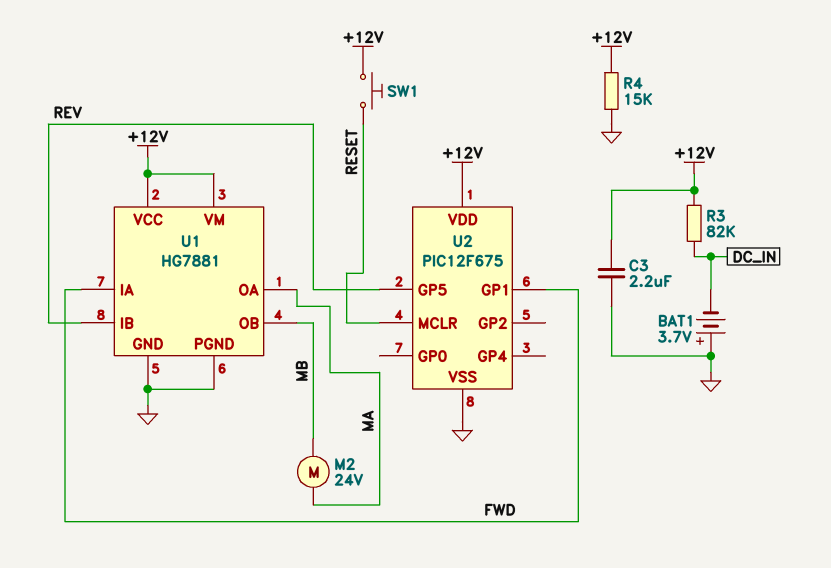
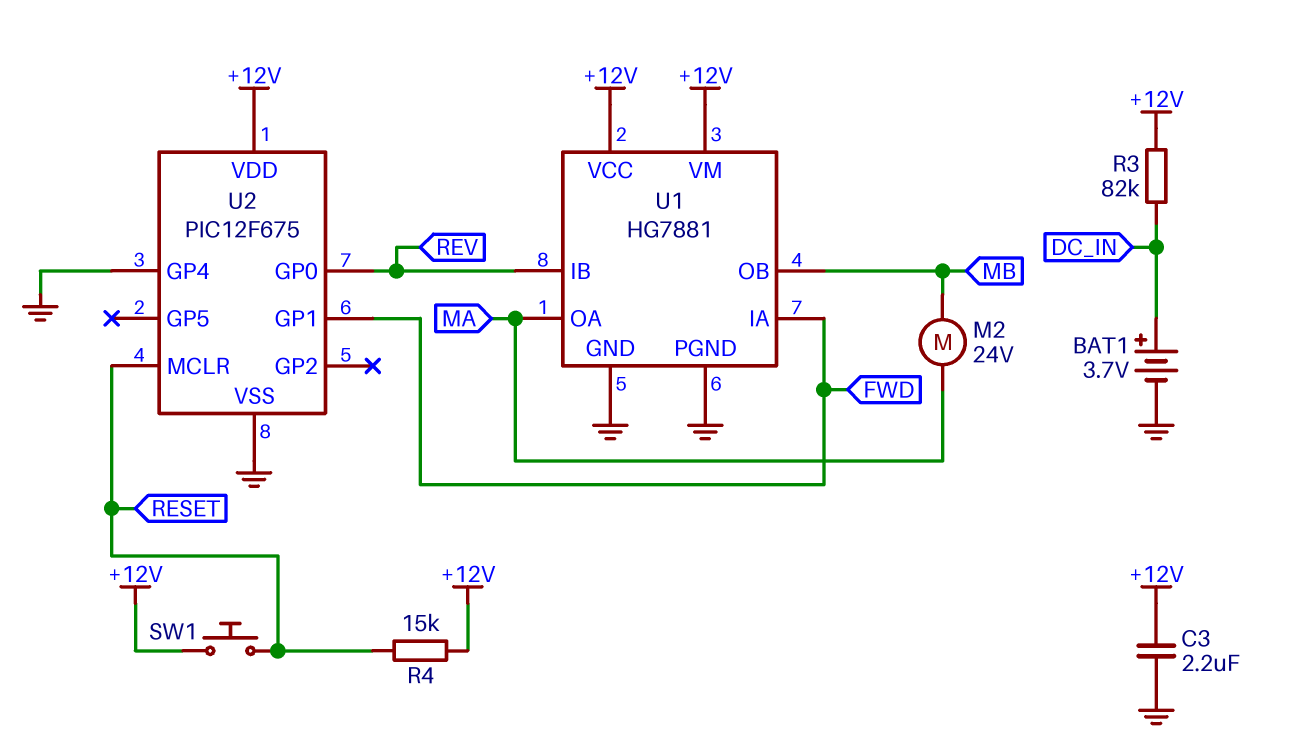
BAT1: 3.7V (plus GND, minus DC_IN) -> 3.7V (plus DC_IN, minus GND)
R4: 15k (+12V, GND) -> 15k (+12V, RESET)
U2 pin GP0: none -> REV
U2 pin GP4: none -> GND
U2 pin GP5: REV -> none

